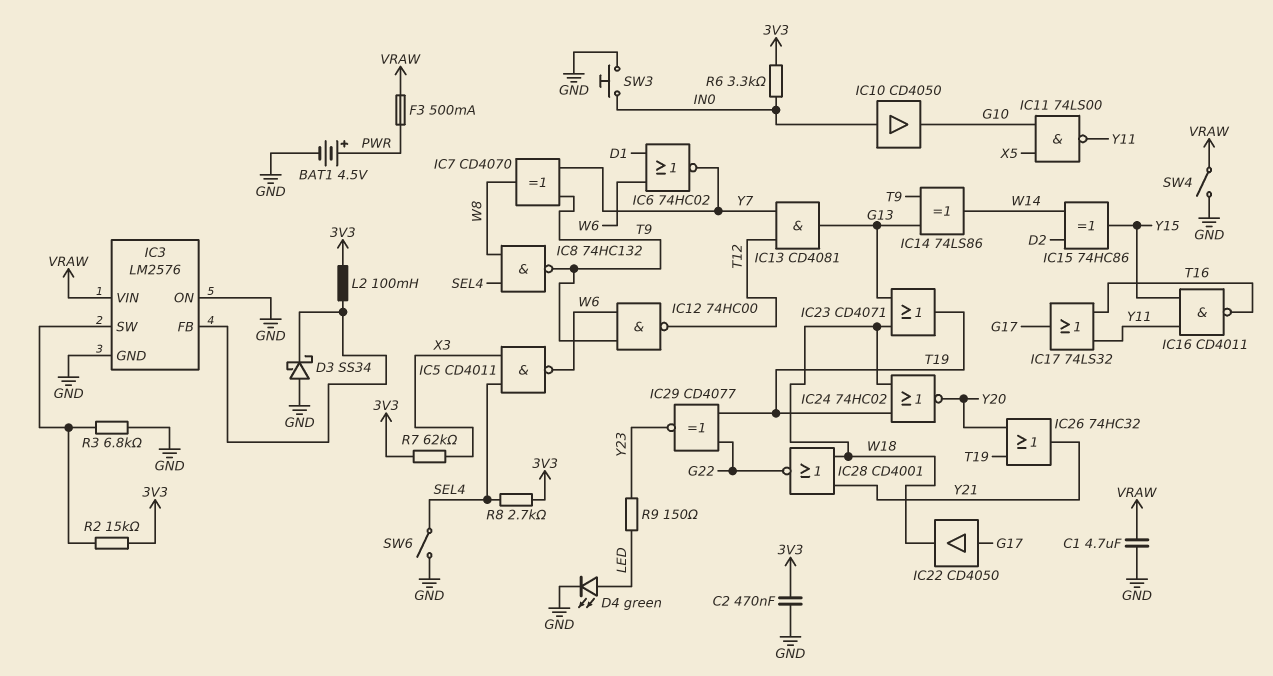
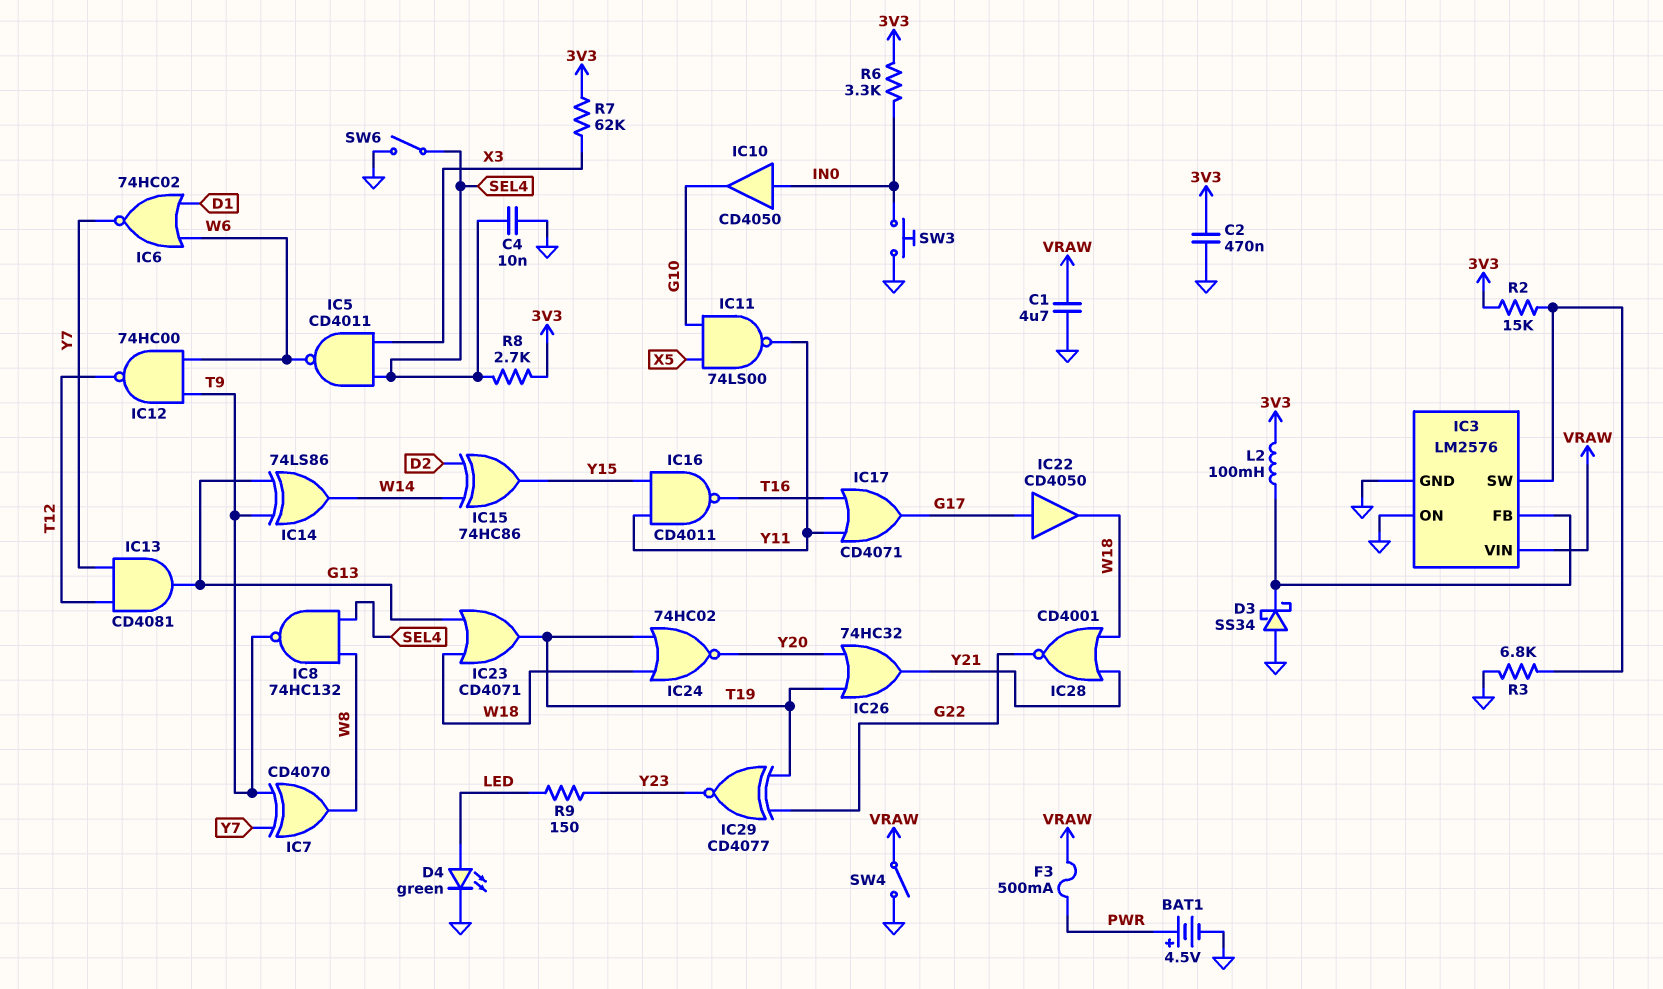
C4: none -> 10nF (GND, SEL4)
IC17: OR 74LS32 (in T16, in Y11, out G17) -> OR CD4071 (in T16, in Y11, out G17)

